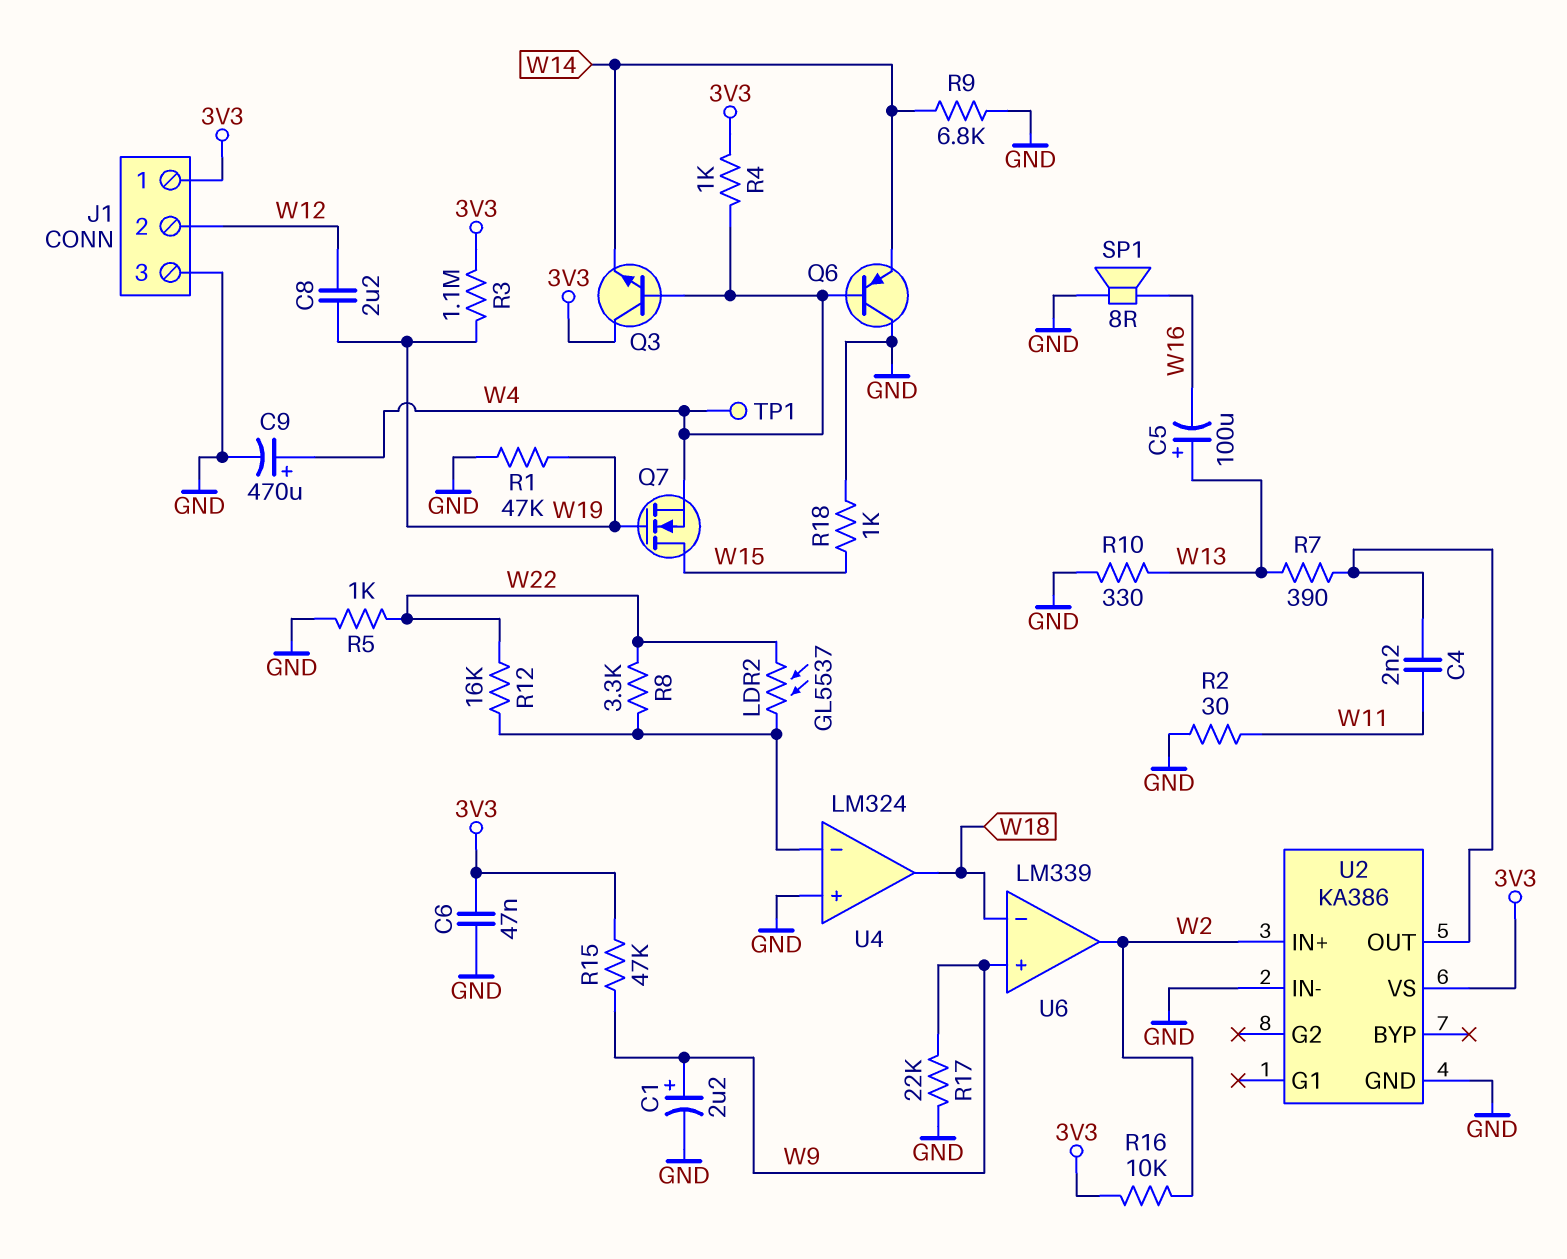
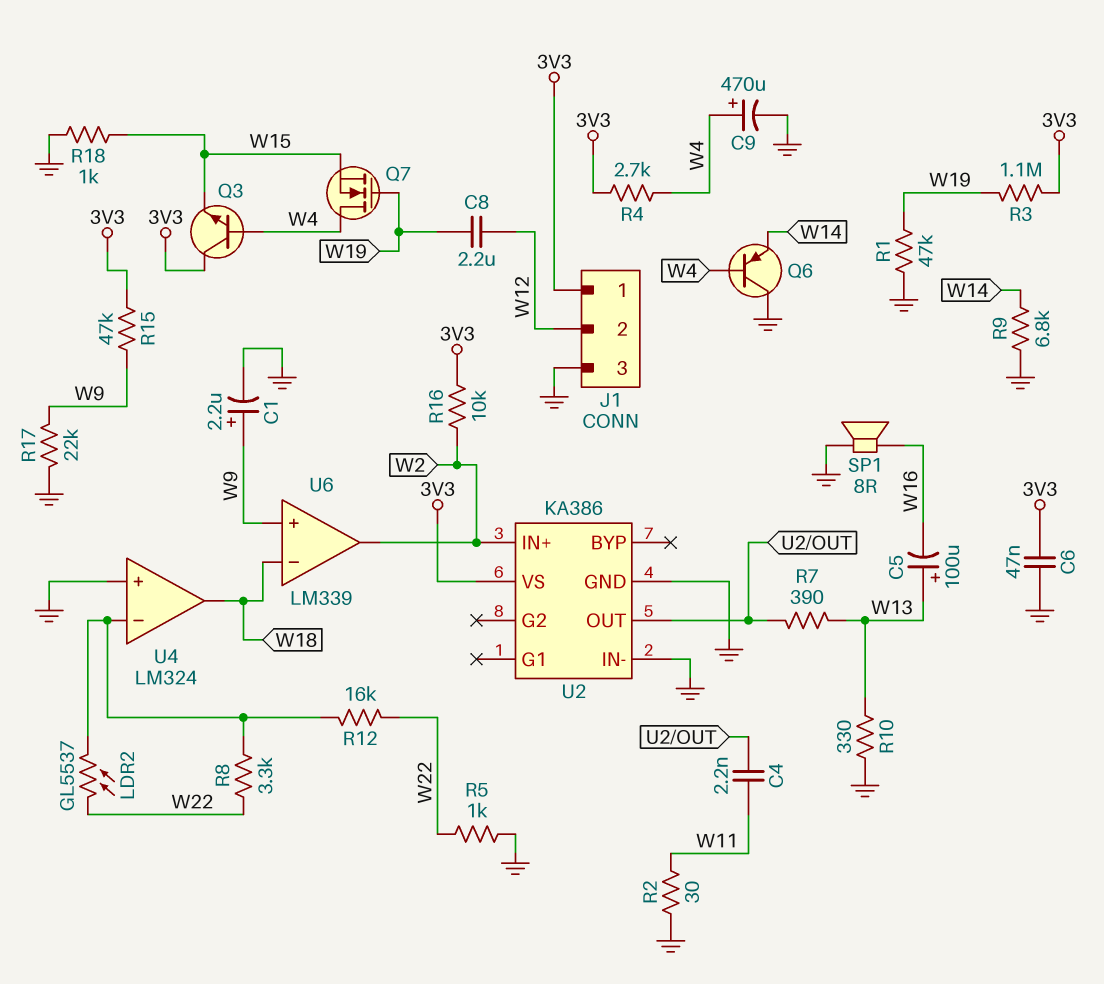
Q3: NPN (B W4, C 3V3, E W14) -> NPN (B W4, C 3V3, E W15)
Q7: NMOS (G W19, D W15, S W4) -> NMOS (G W19, D W4, S W15)
R4: 1k (3V3, W4) -> 2.7k (3V3, W4)
TP1: test point (W4) -> none

